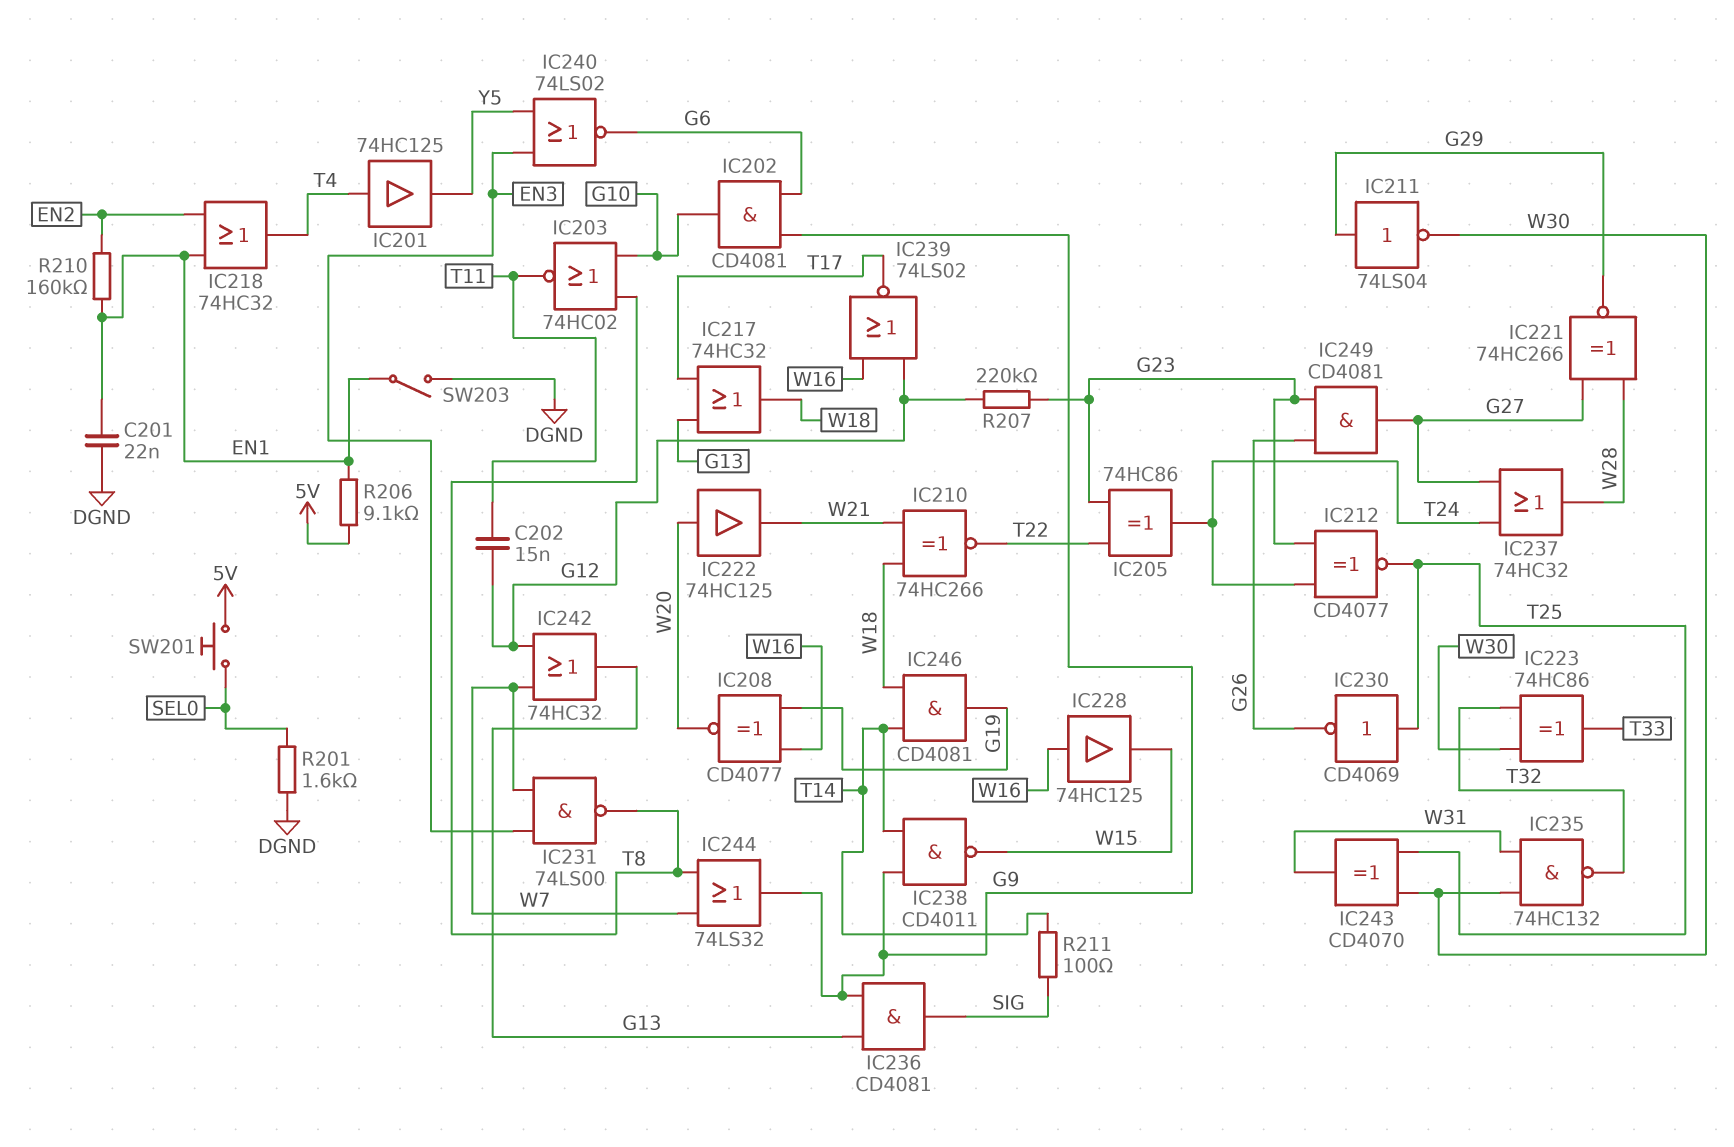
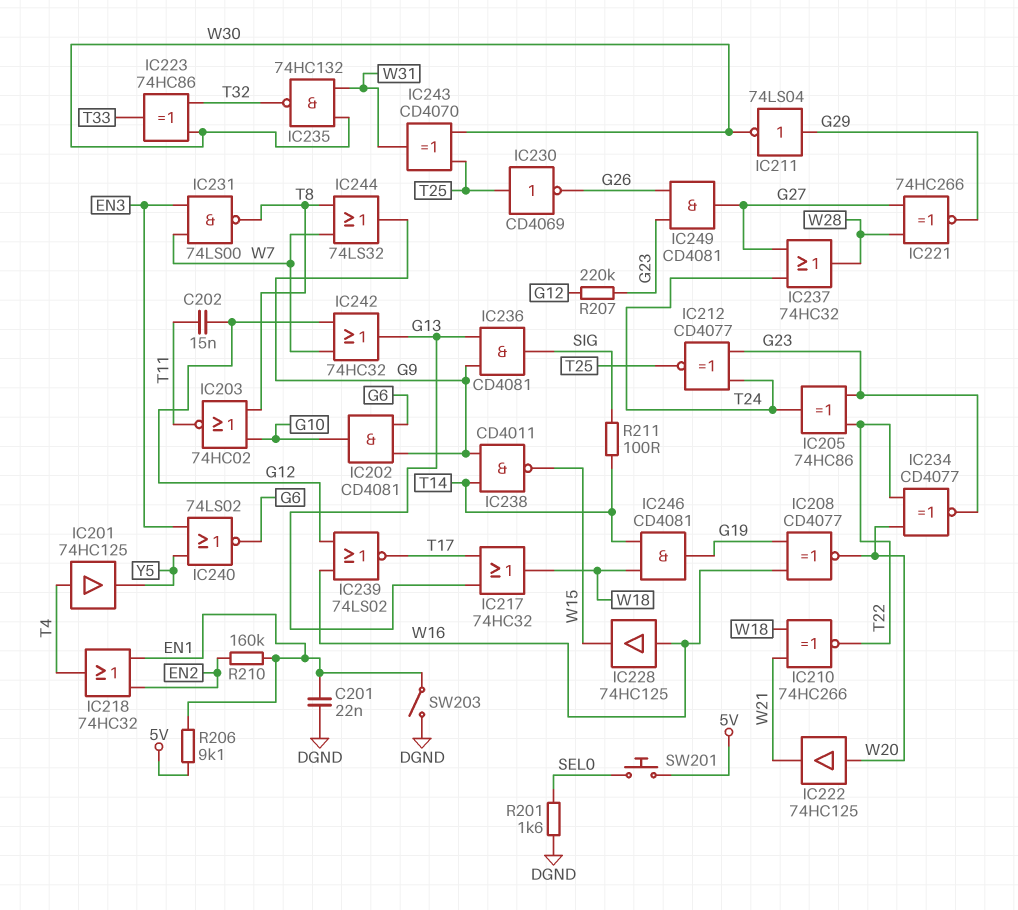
IC234: none -> XNOR CD4077 (in T22, in W20, out G23)

